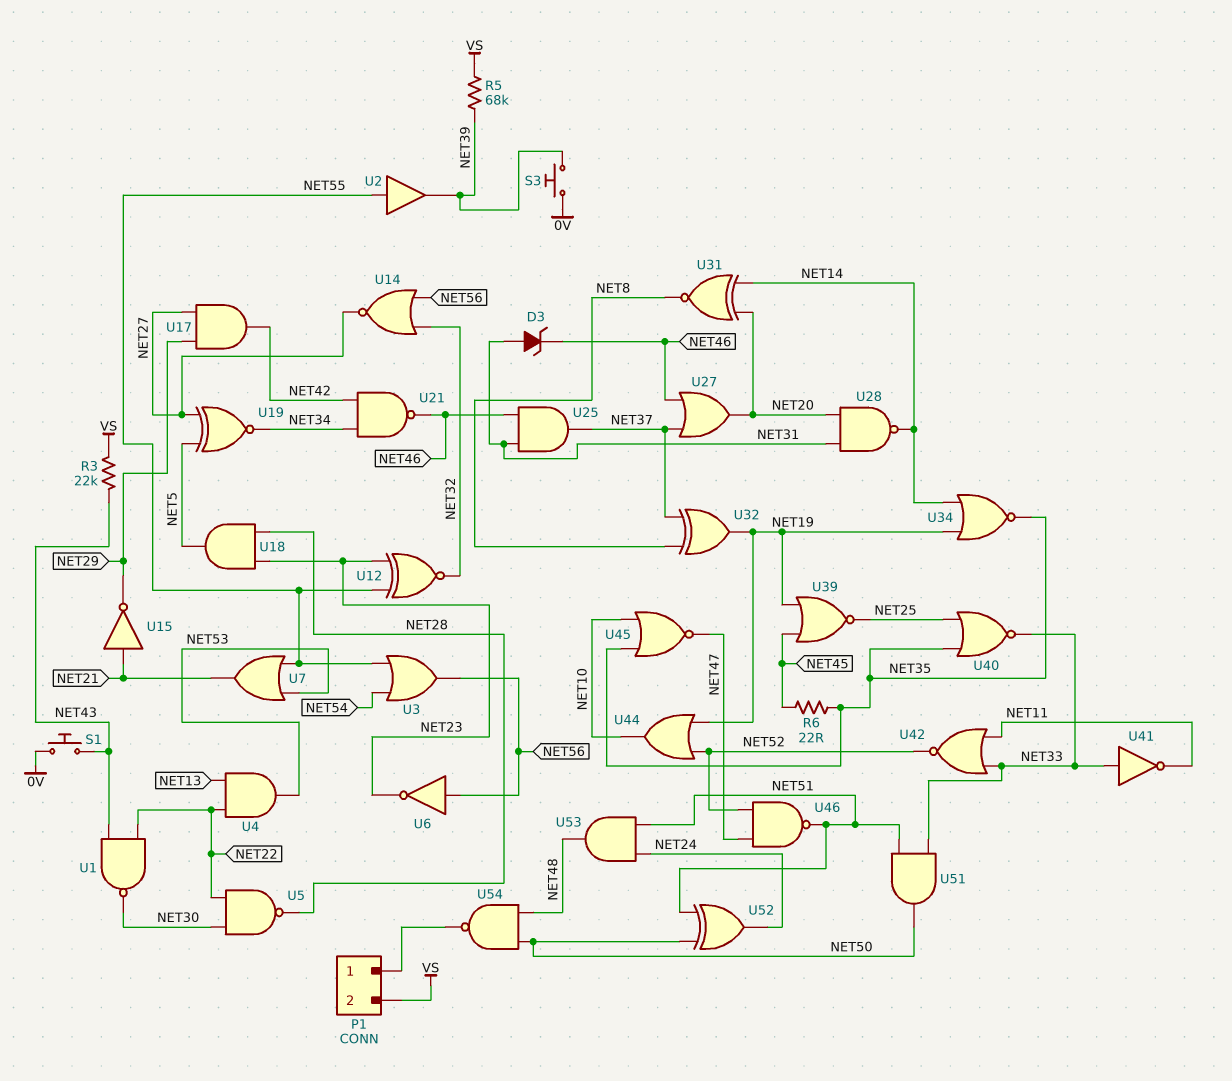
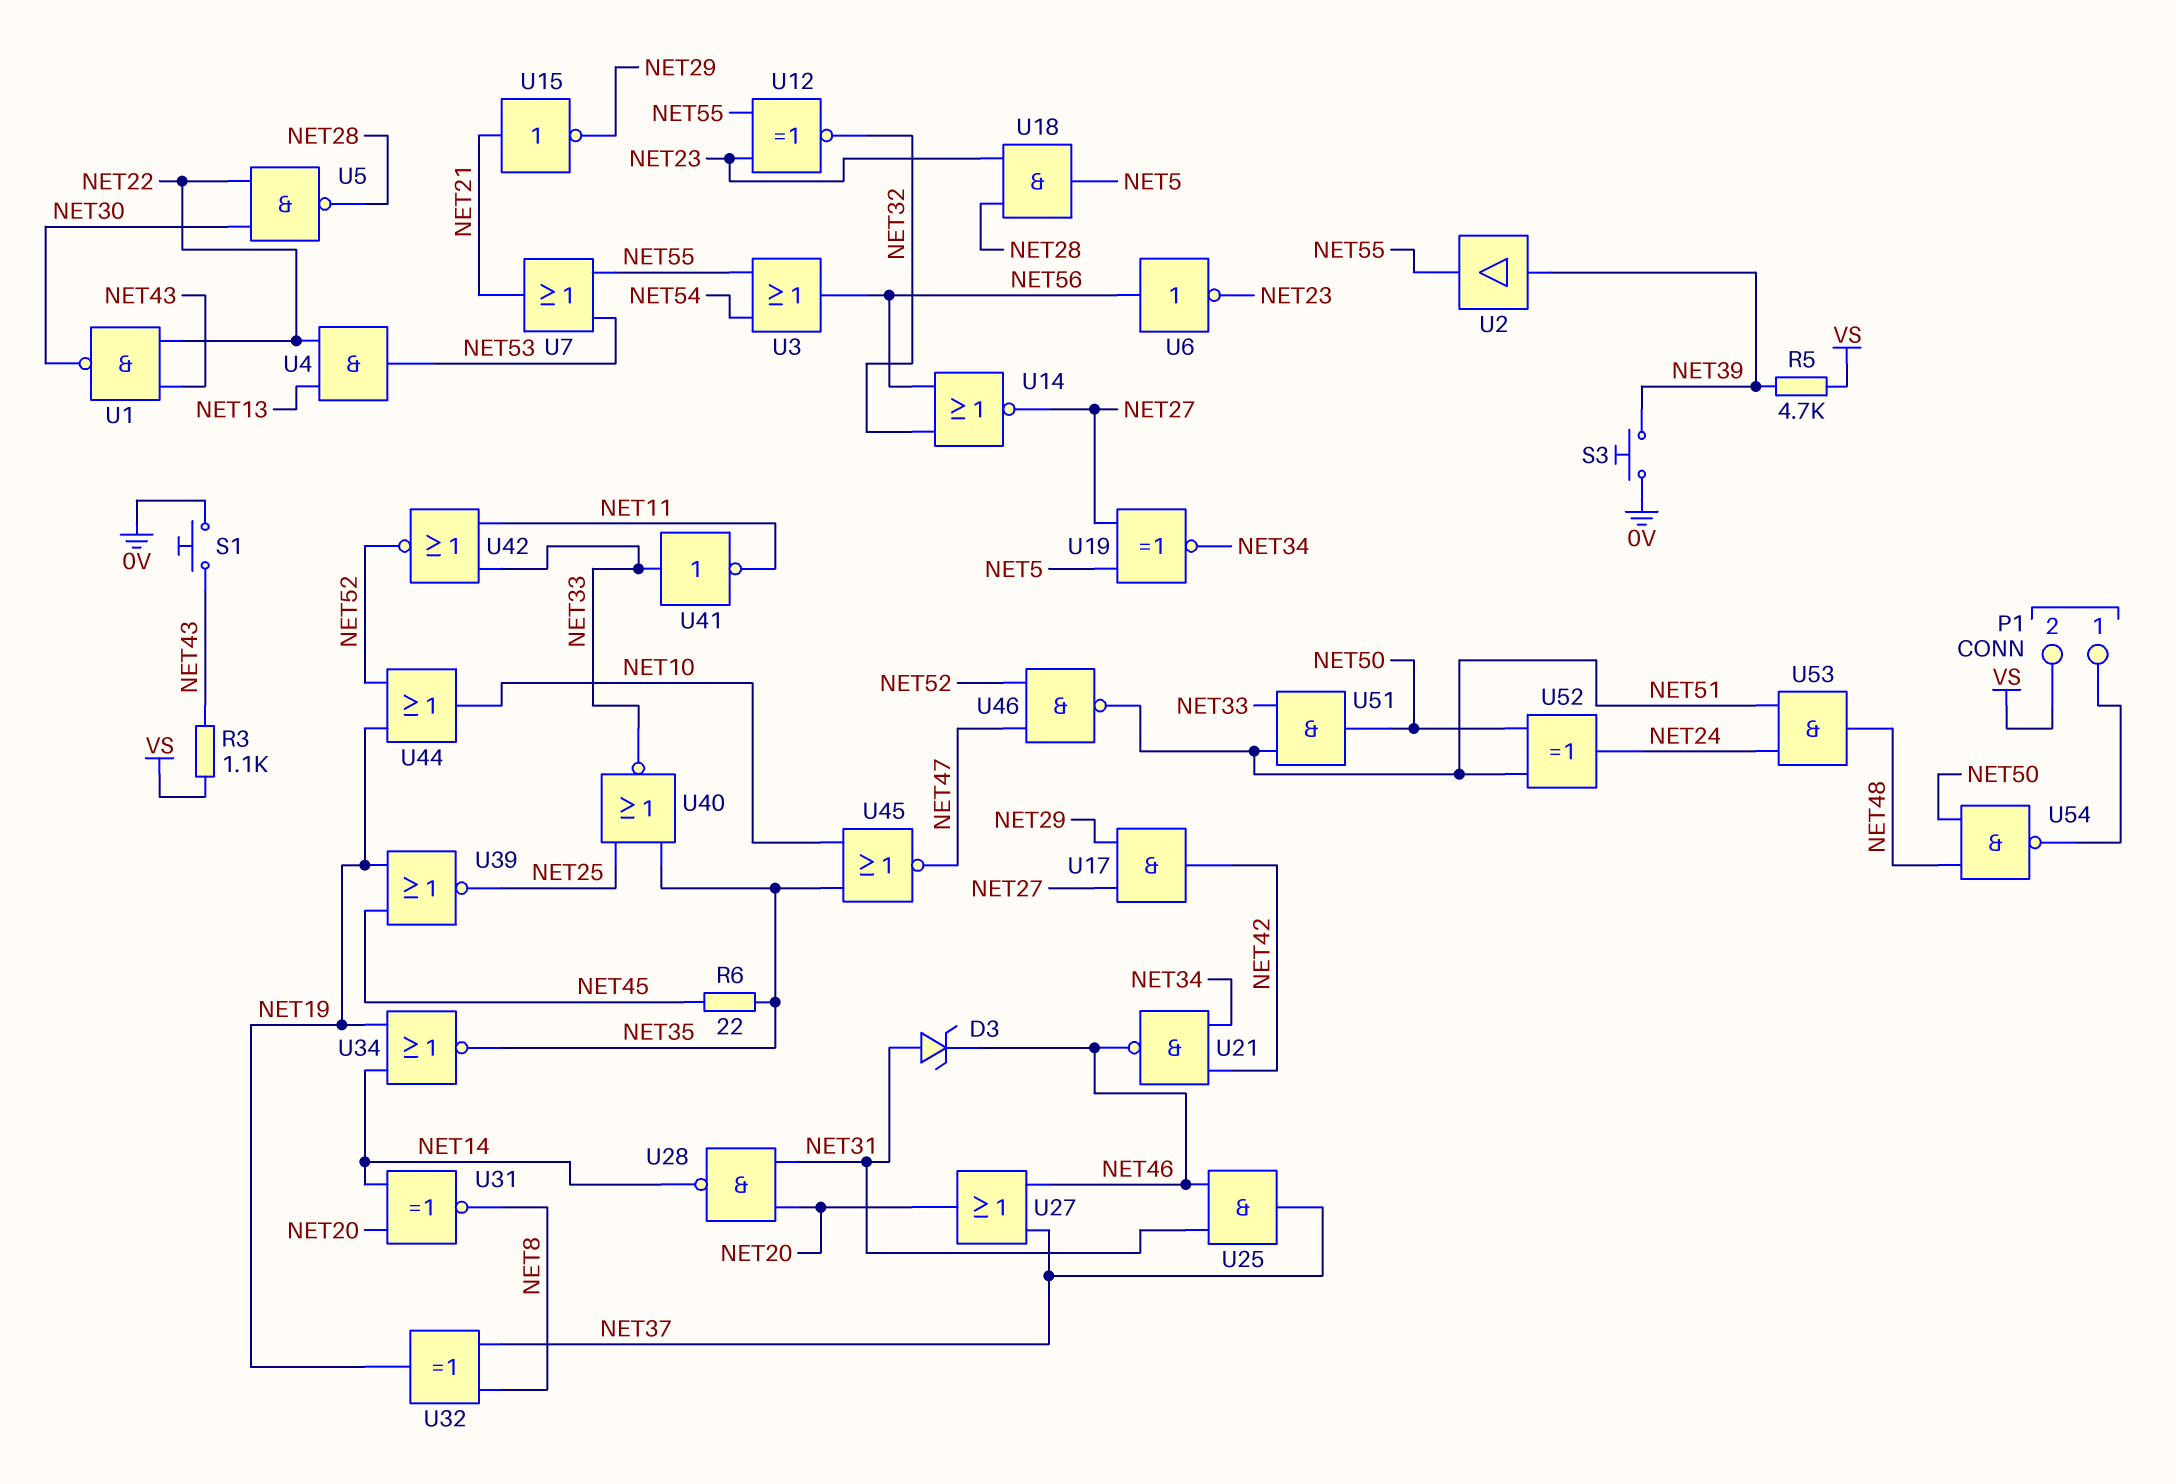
R3: 22k (NET43, VS) -> 1.1k (NET43, VS)
R5: 68k (NET39, VS) -> 4.7k (NET39, VS)
U2: buffer (in NET55, out NET39) -> buffer (in NET39, out NET55)

